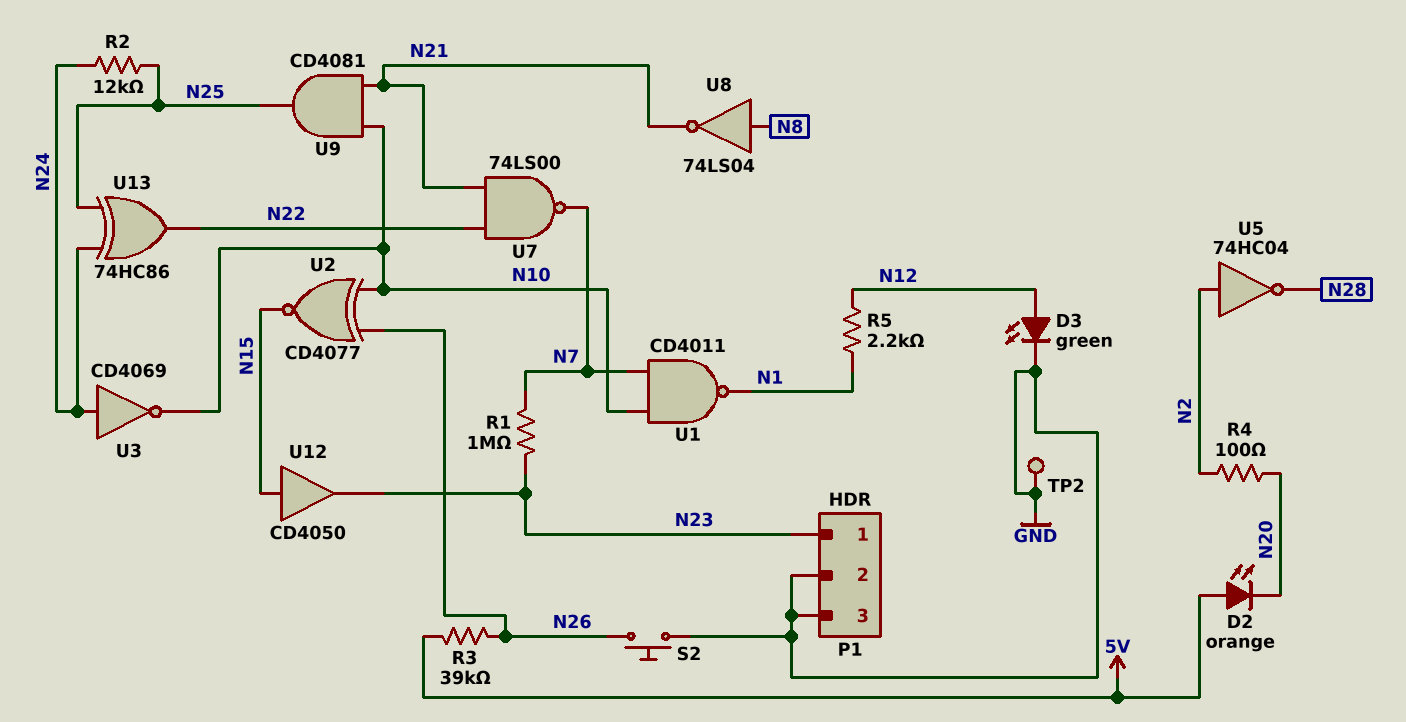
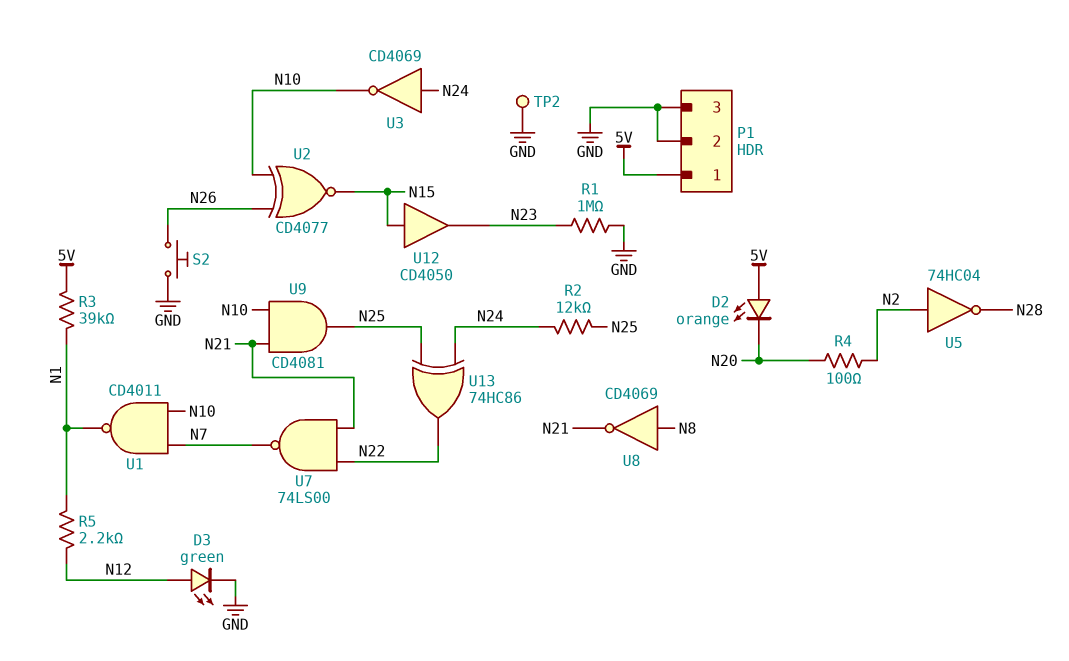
P1 pin 1: N23 -> 5V
R1: 1M (N7, N23) -> 1M (GND, N23)
R3: 39k (5V, N26) -> 39k (5V, N1)
U8: NOT 74LS04 (in N8, out N21) -> NOT CD4069 (in N8, out N21)

